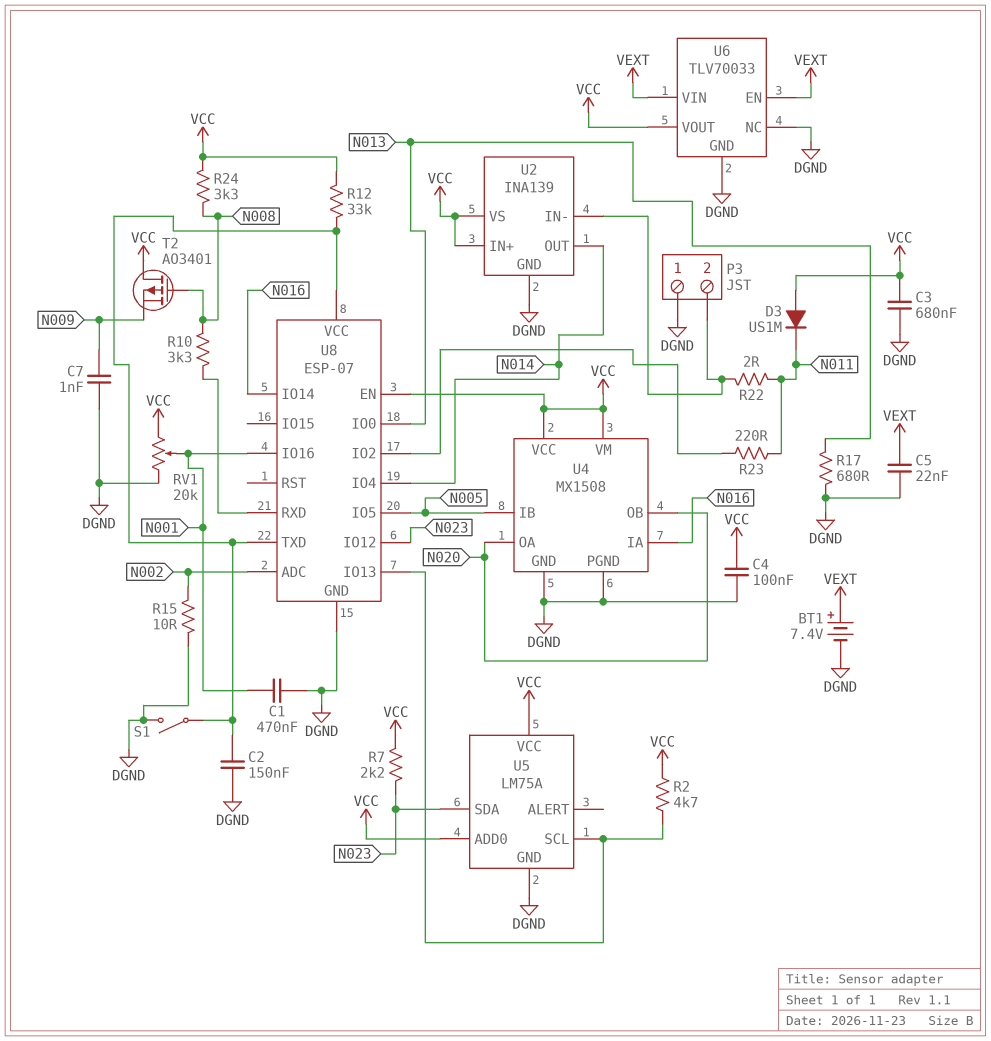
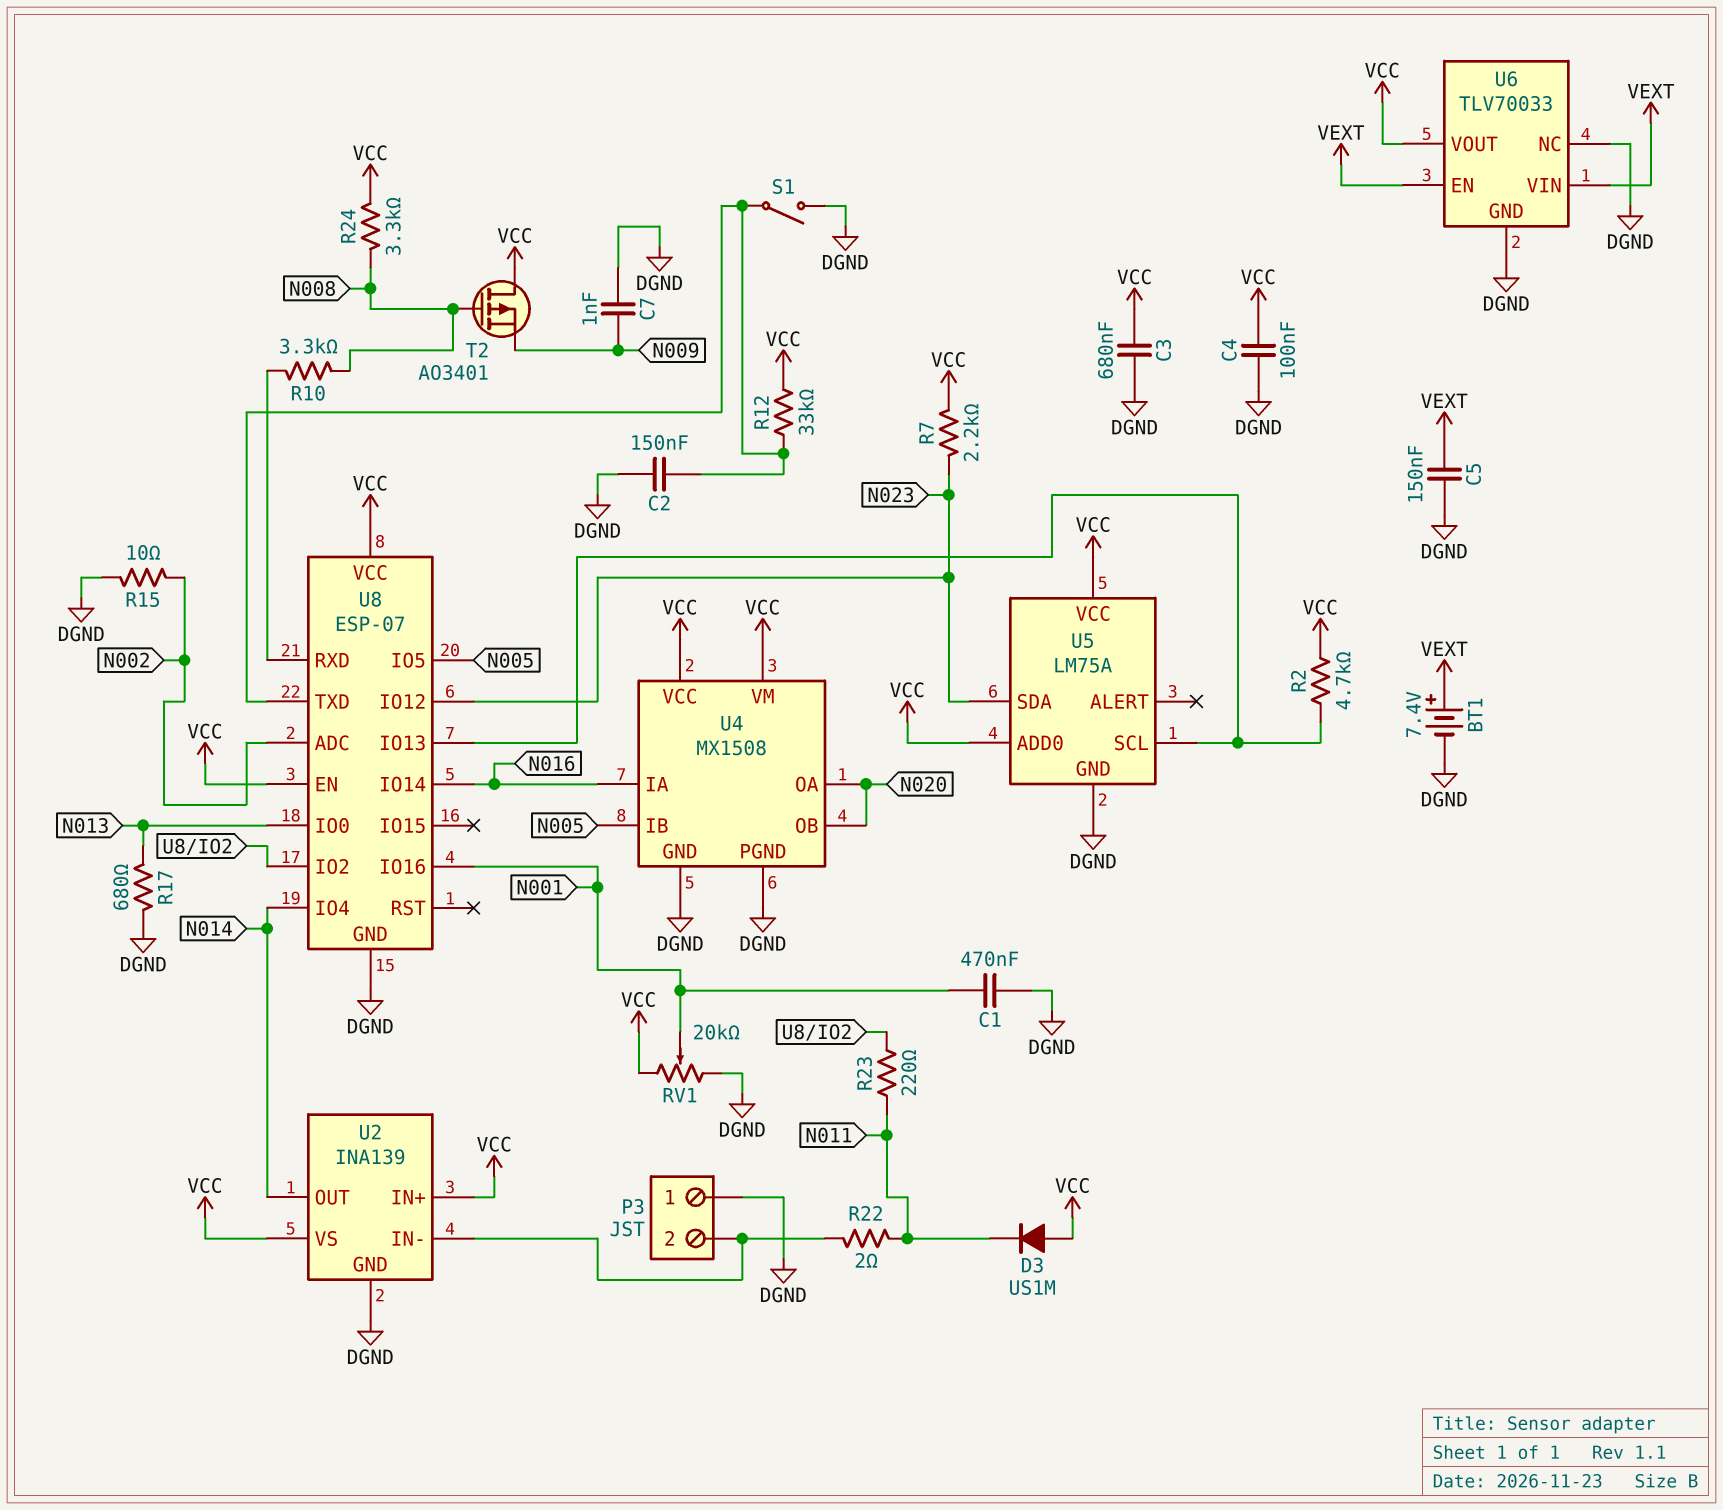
C5: 22nF (DGND, VEXT) -> 150nF (DGND, VEXT)
U8 pin VCC: U8/TXD -> VCC

